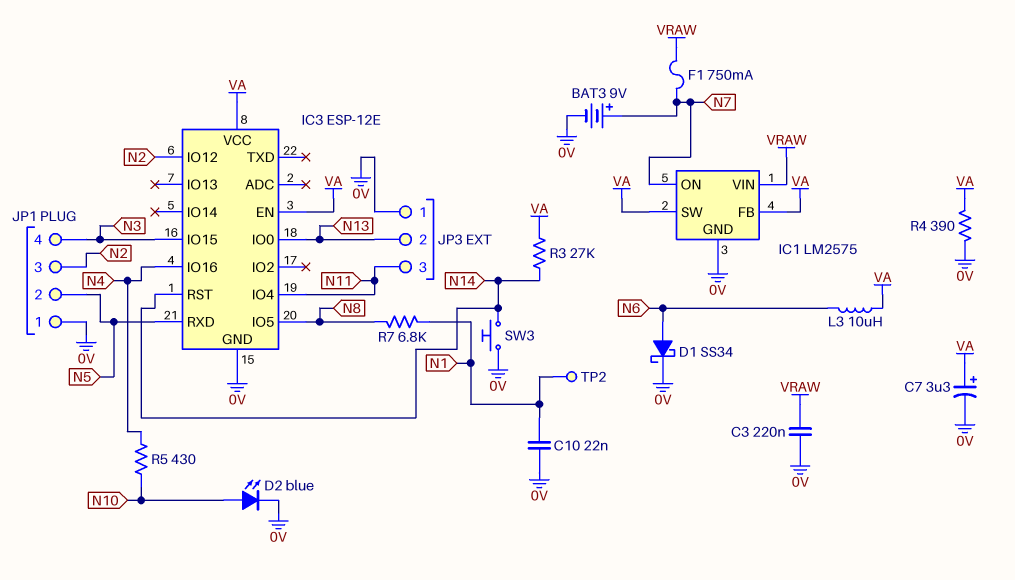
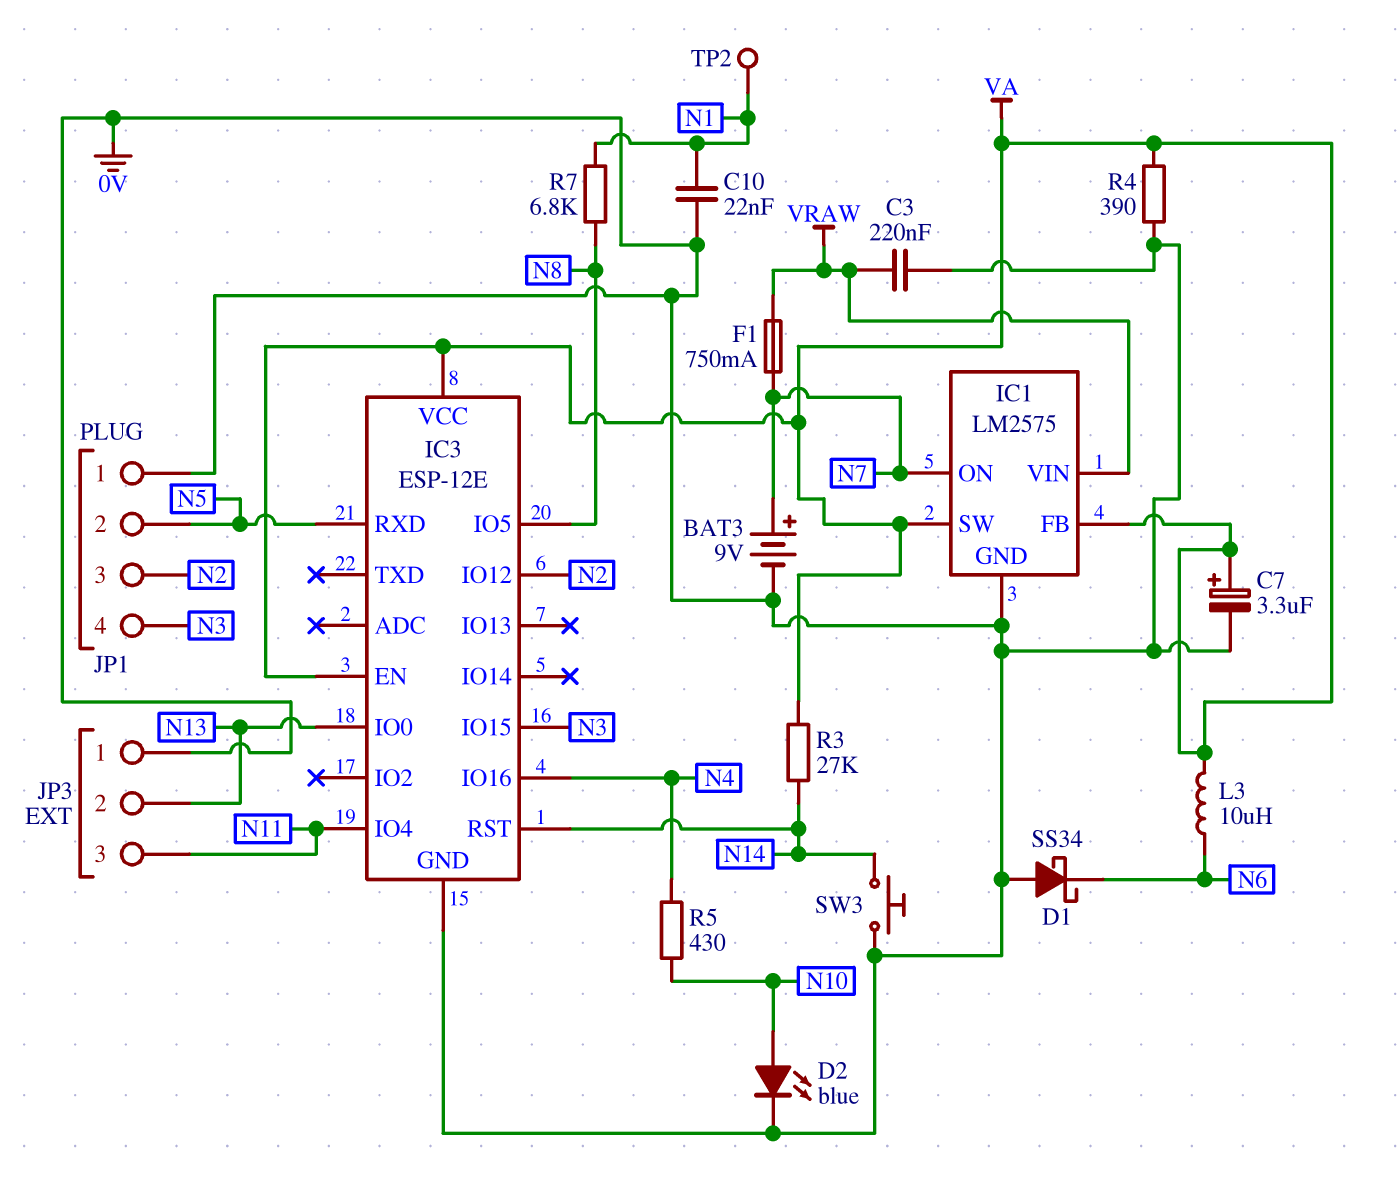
D1: schottky SS34 (A N6, K 0V) -> schottky SS34 (A 0V, K N6)

